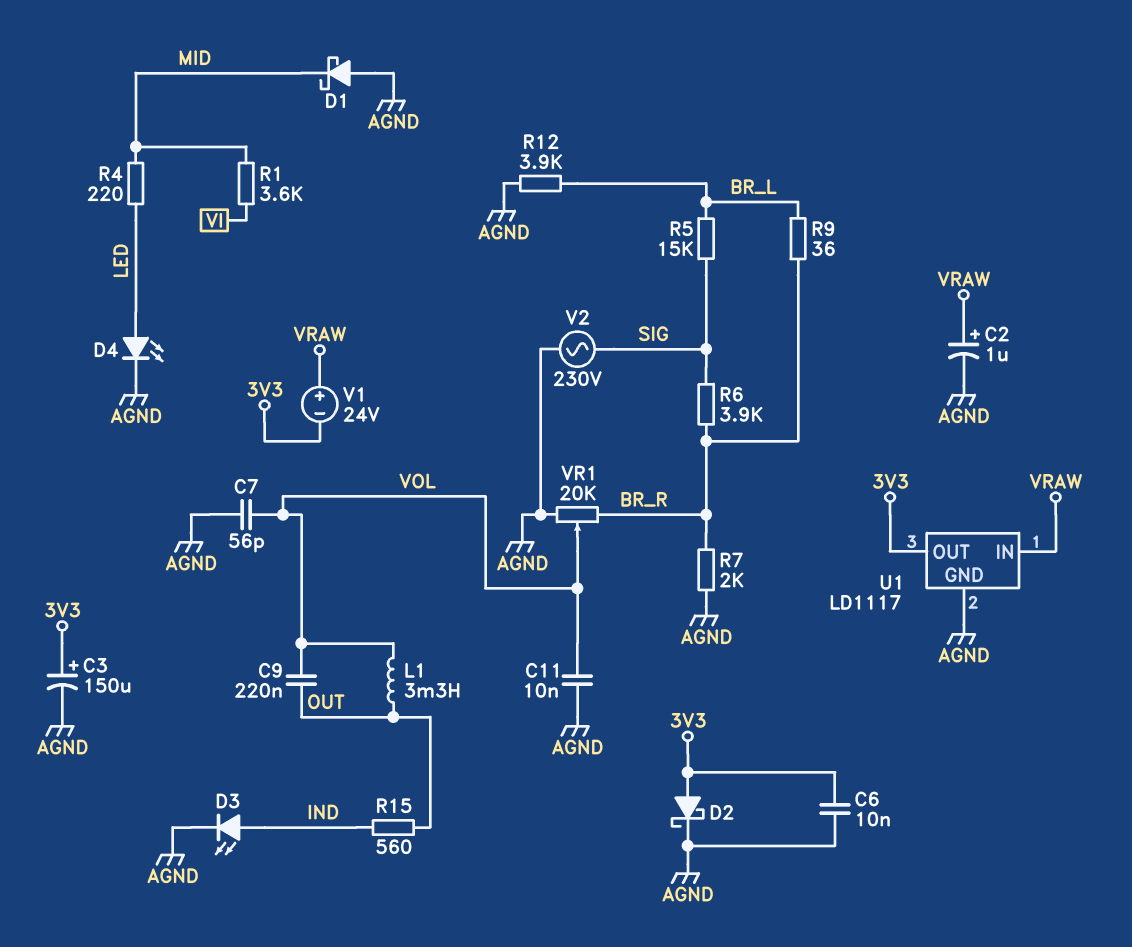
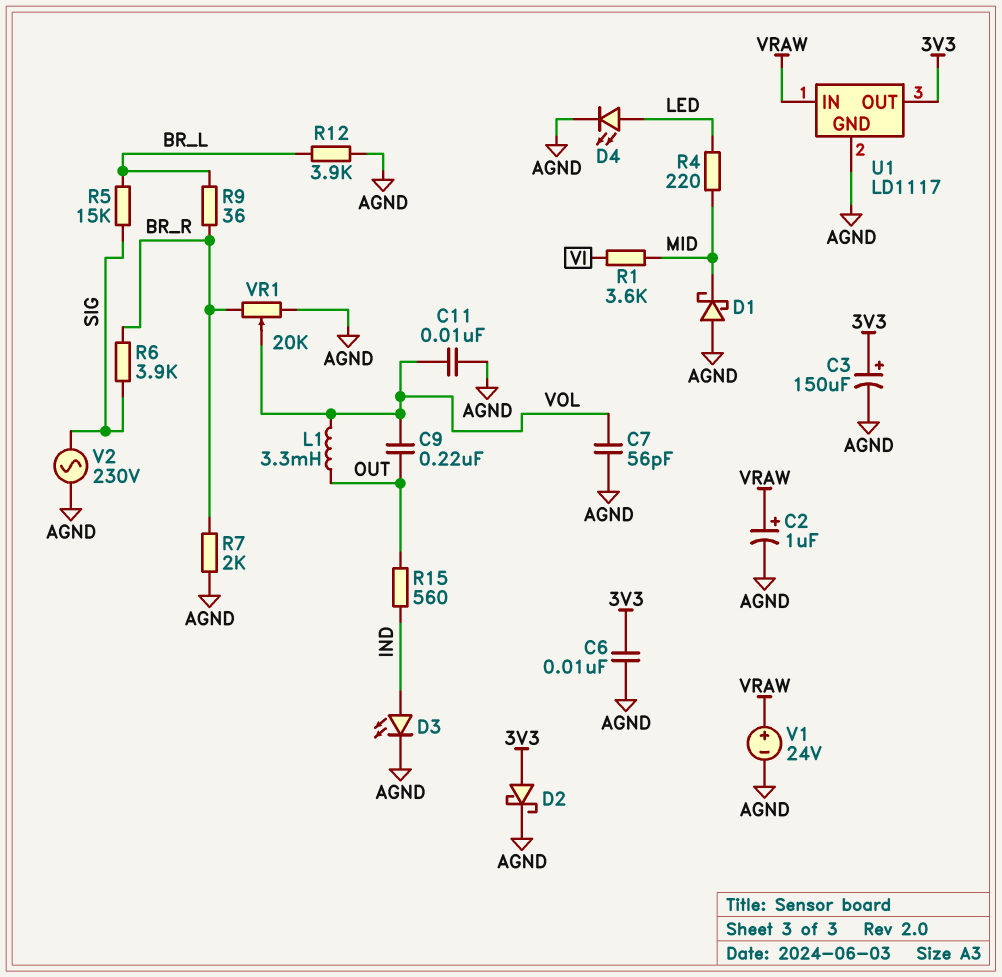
V1: 24V (plus VRAW, minus 3V3) -> 24V (plus VRAW, minus AGND)

